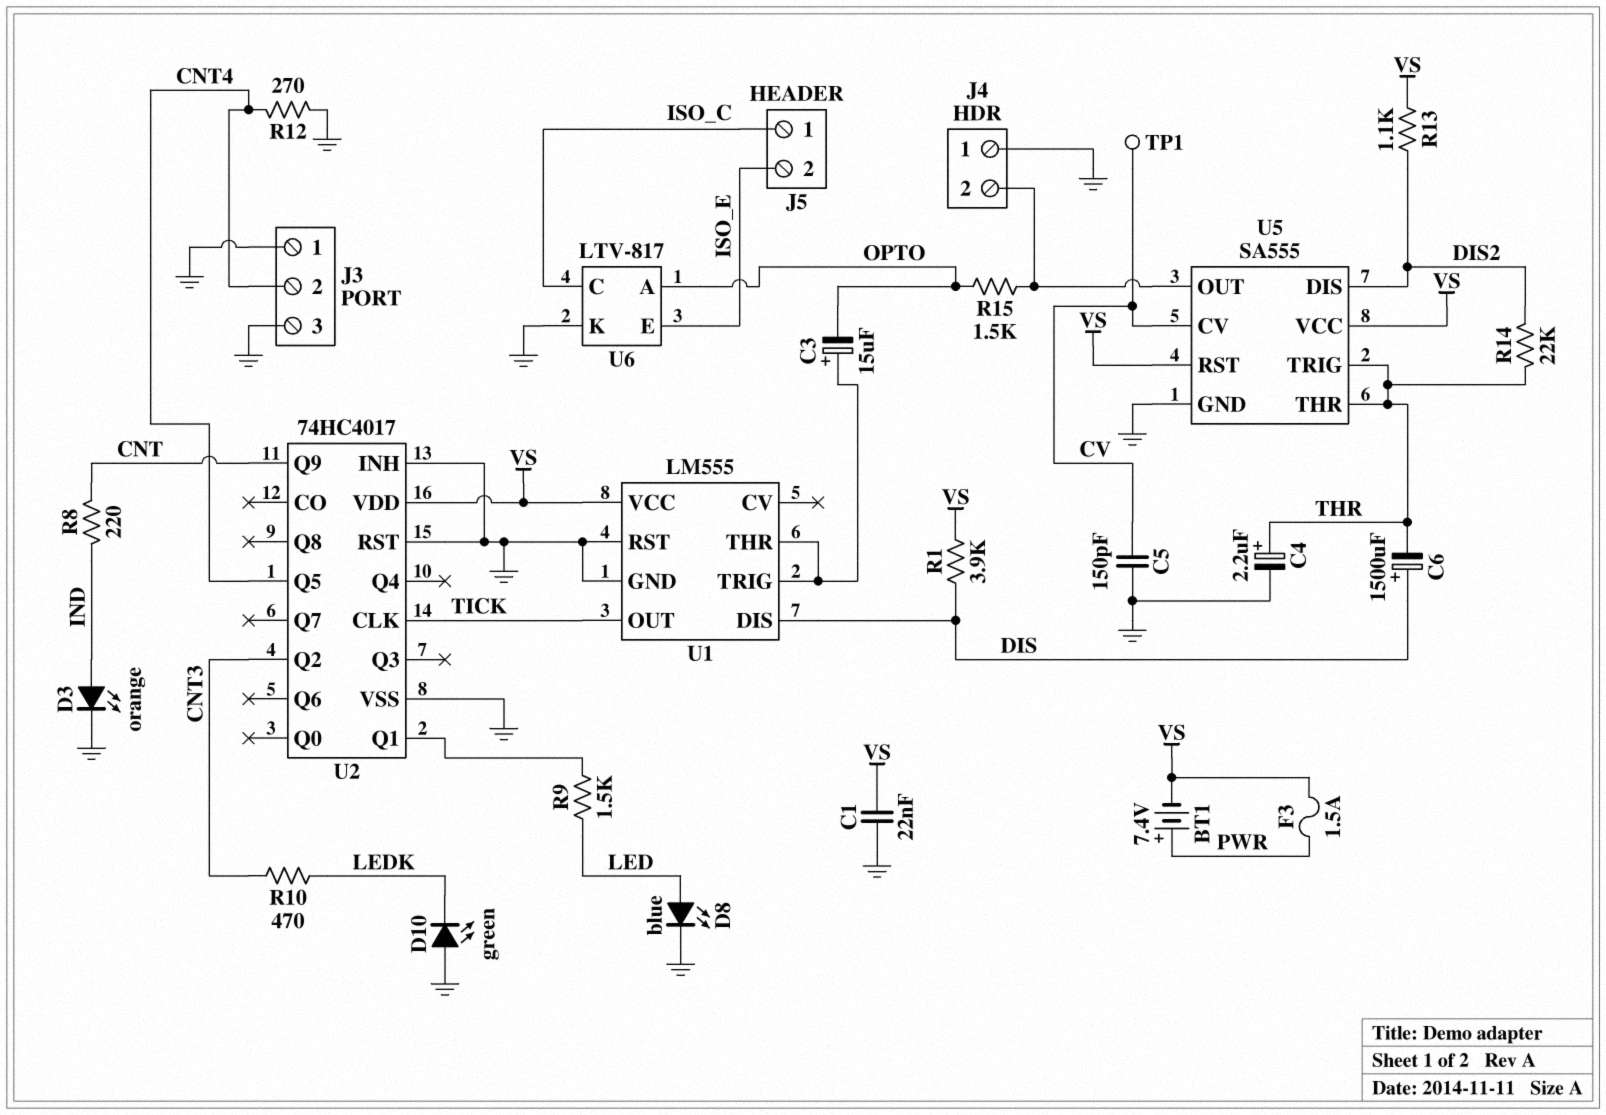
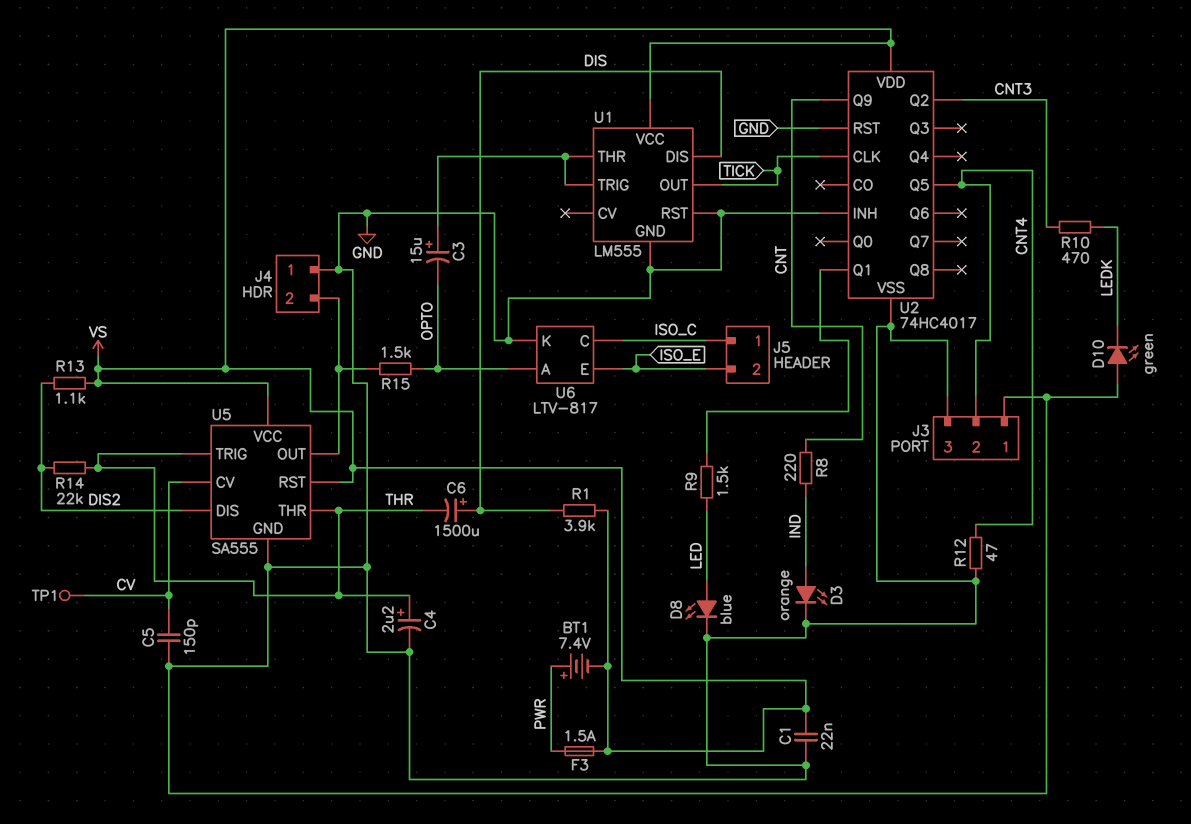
R12: 270 (CNT4, GND) -> 47 (CNT4, GND)

